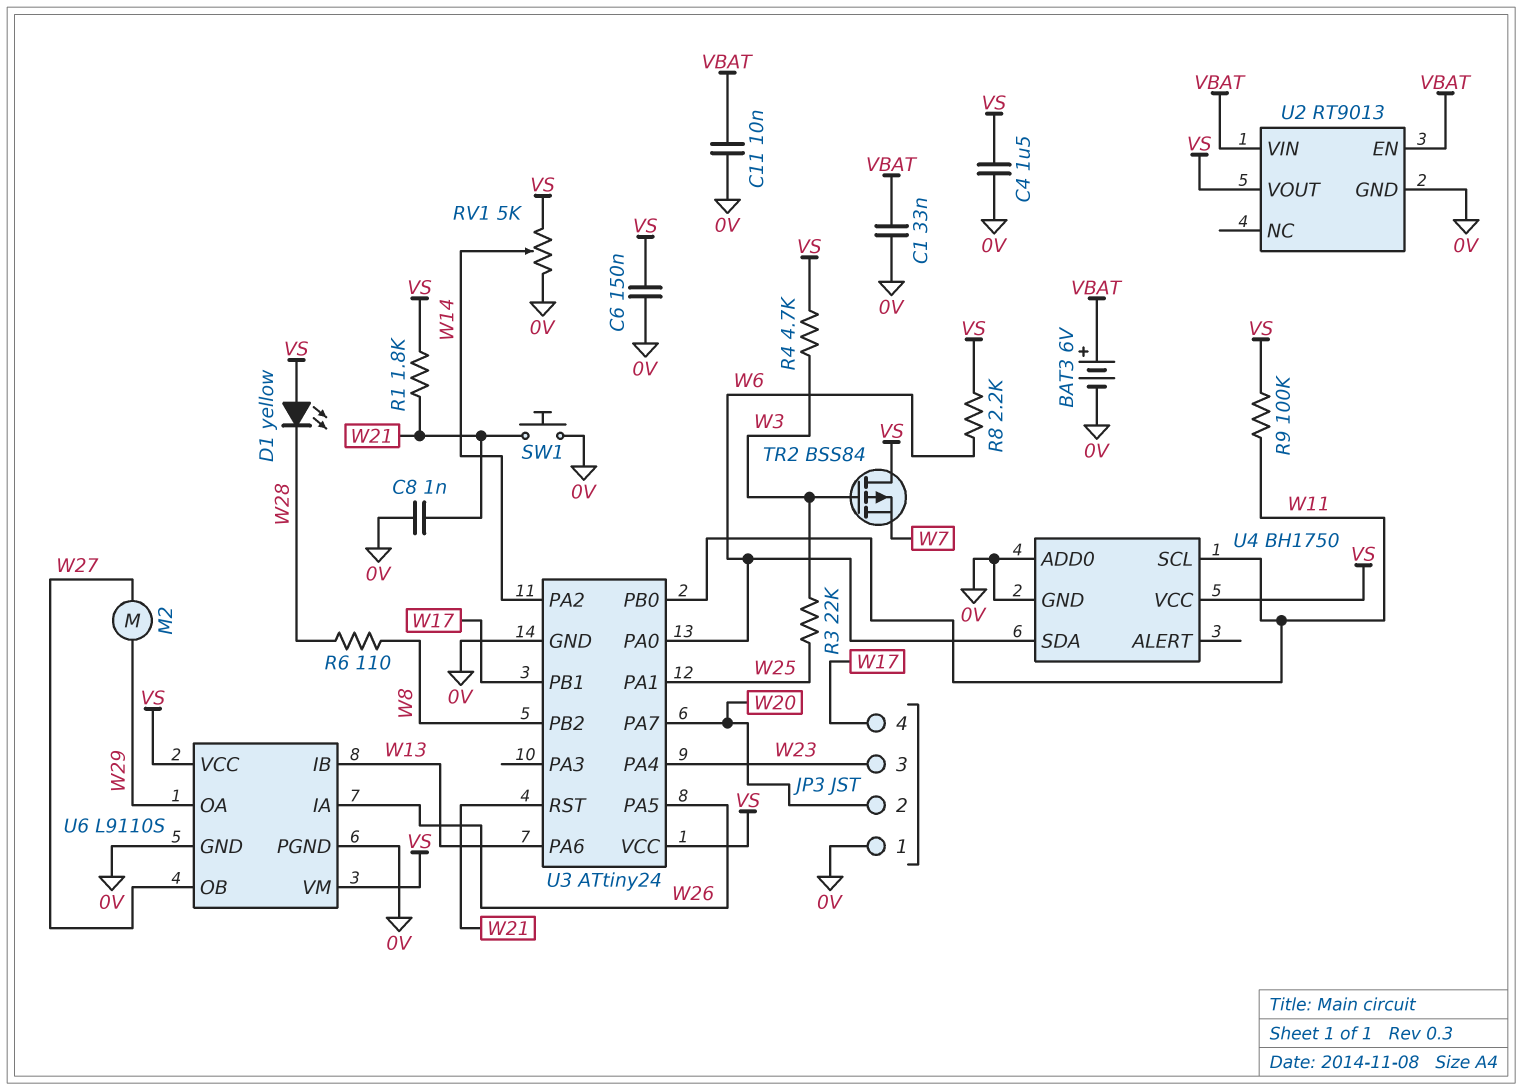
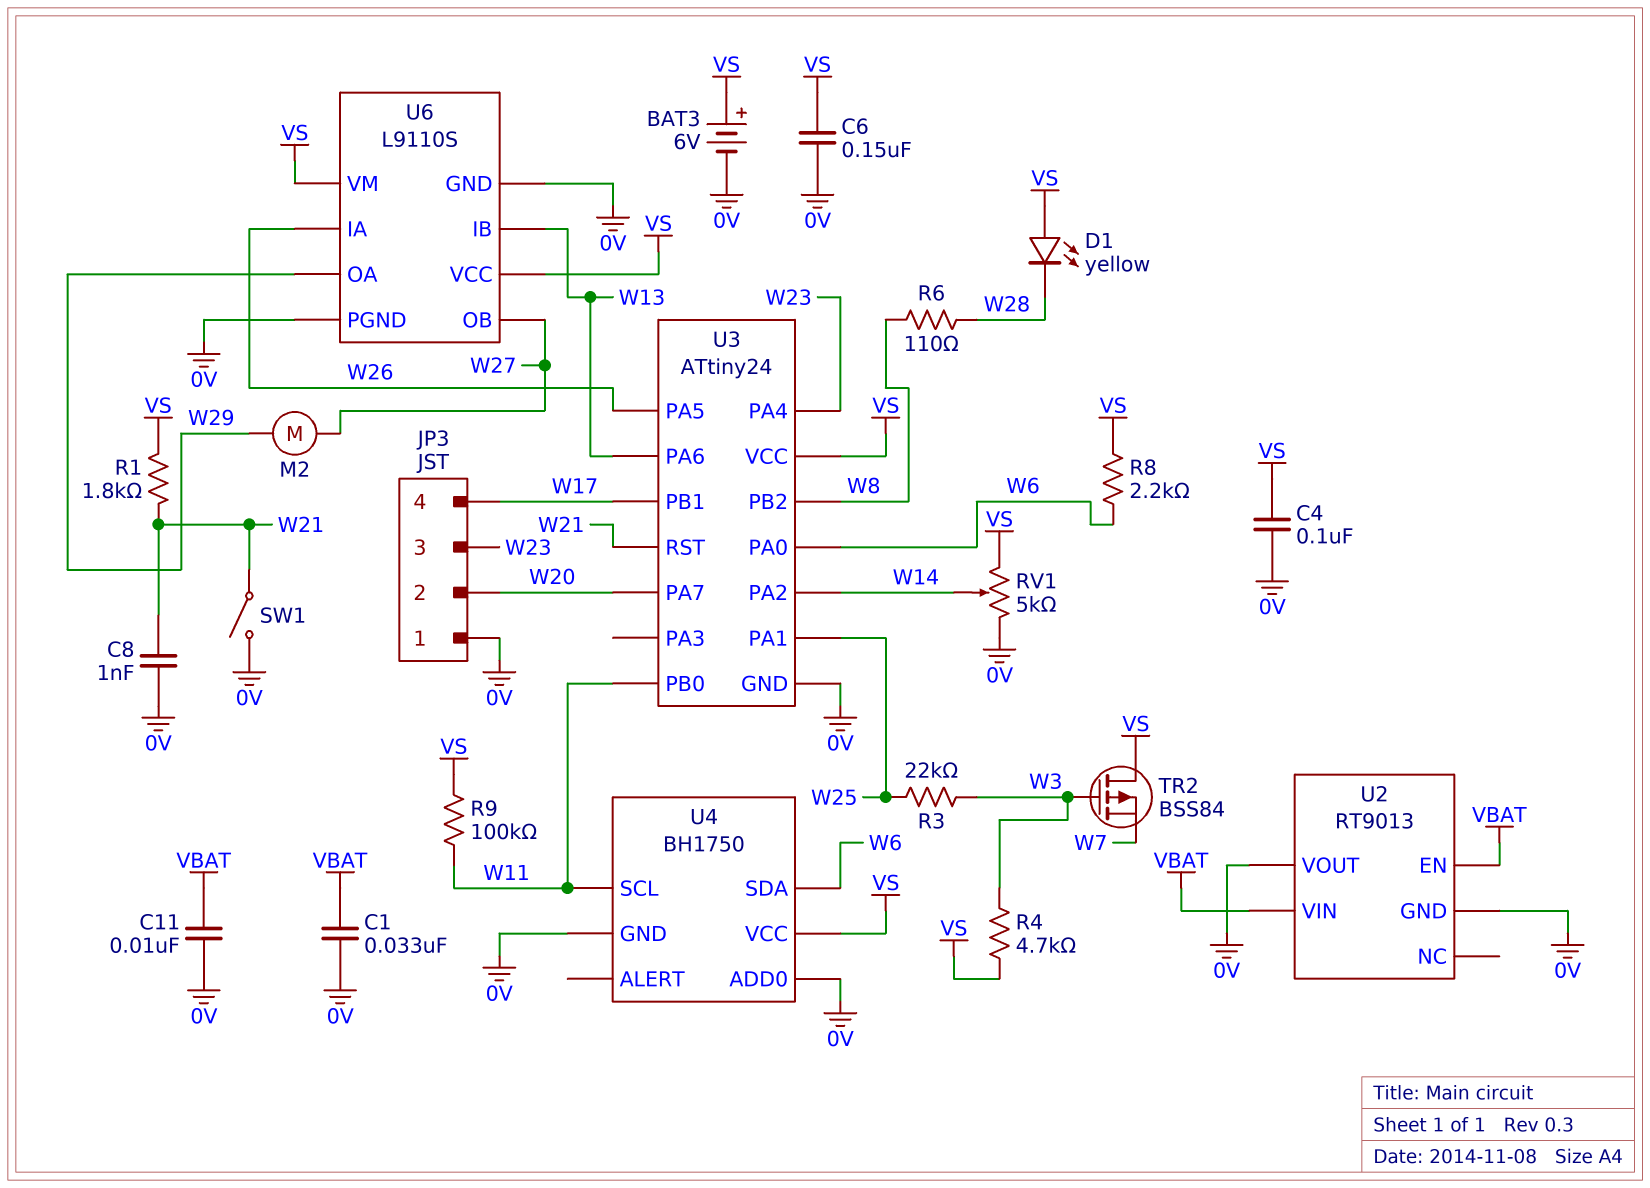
BAT3: 6V (plus VBAT, minus 0V) -> 6V (plus VS, minus 0V)
C4: 1.5uF (0V, VS) -> 100nF (0V, VS)
SW1: button (0V, W21) -> switch (0V, W21)
U2 pin VOUT: VS -> 0V

